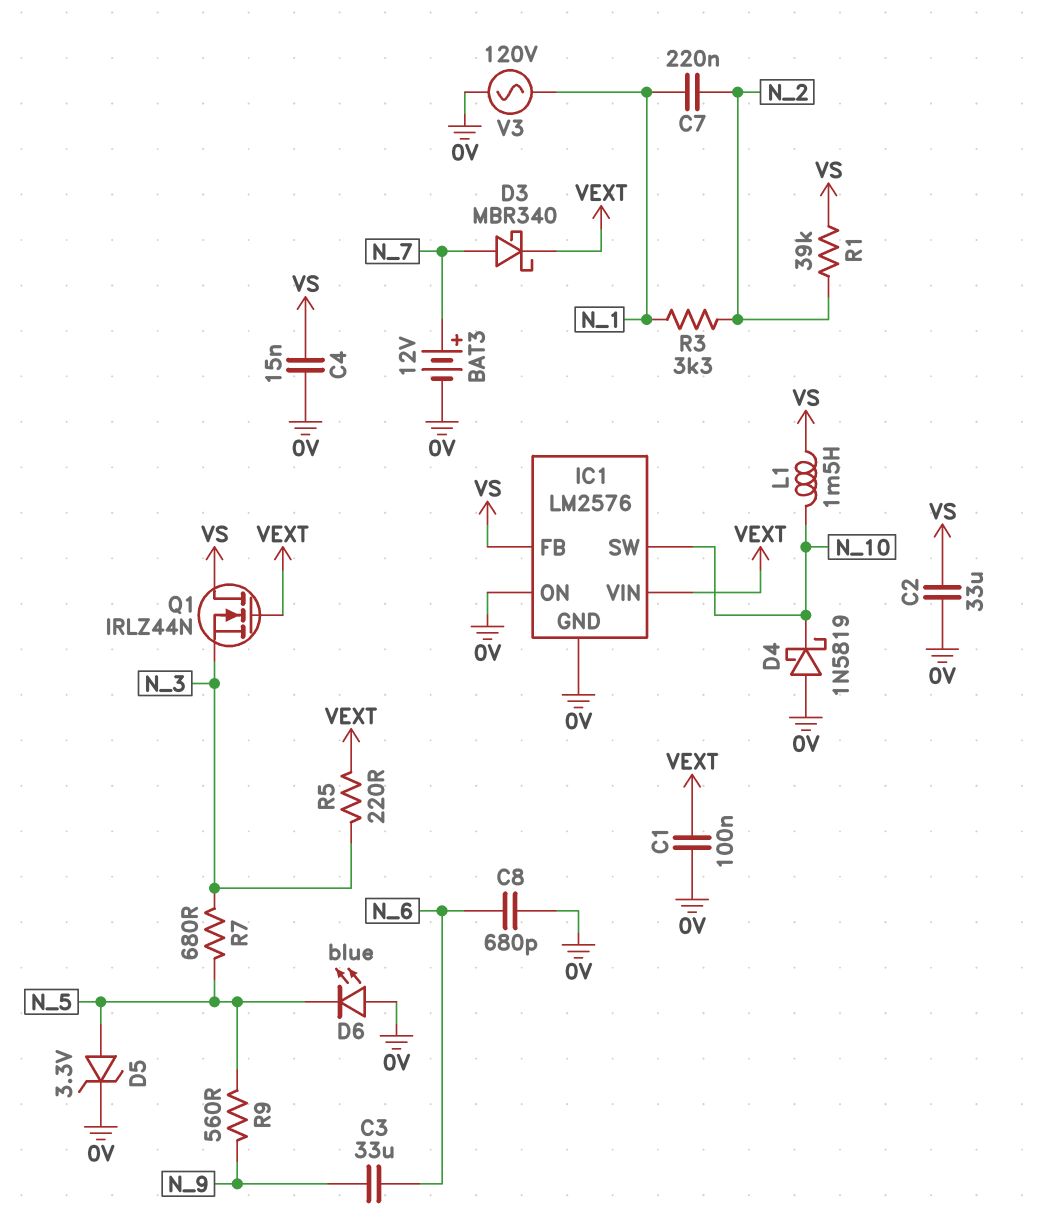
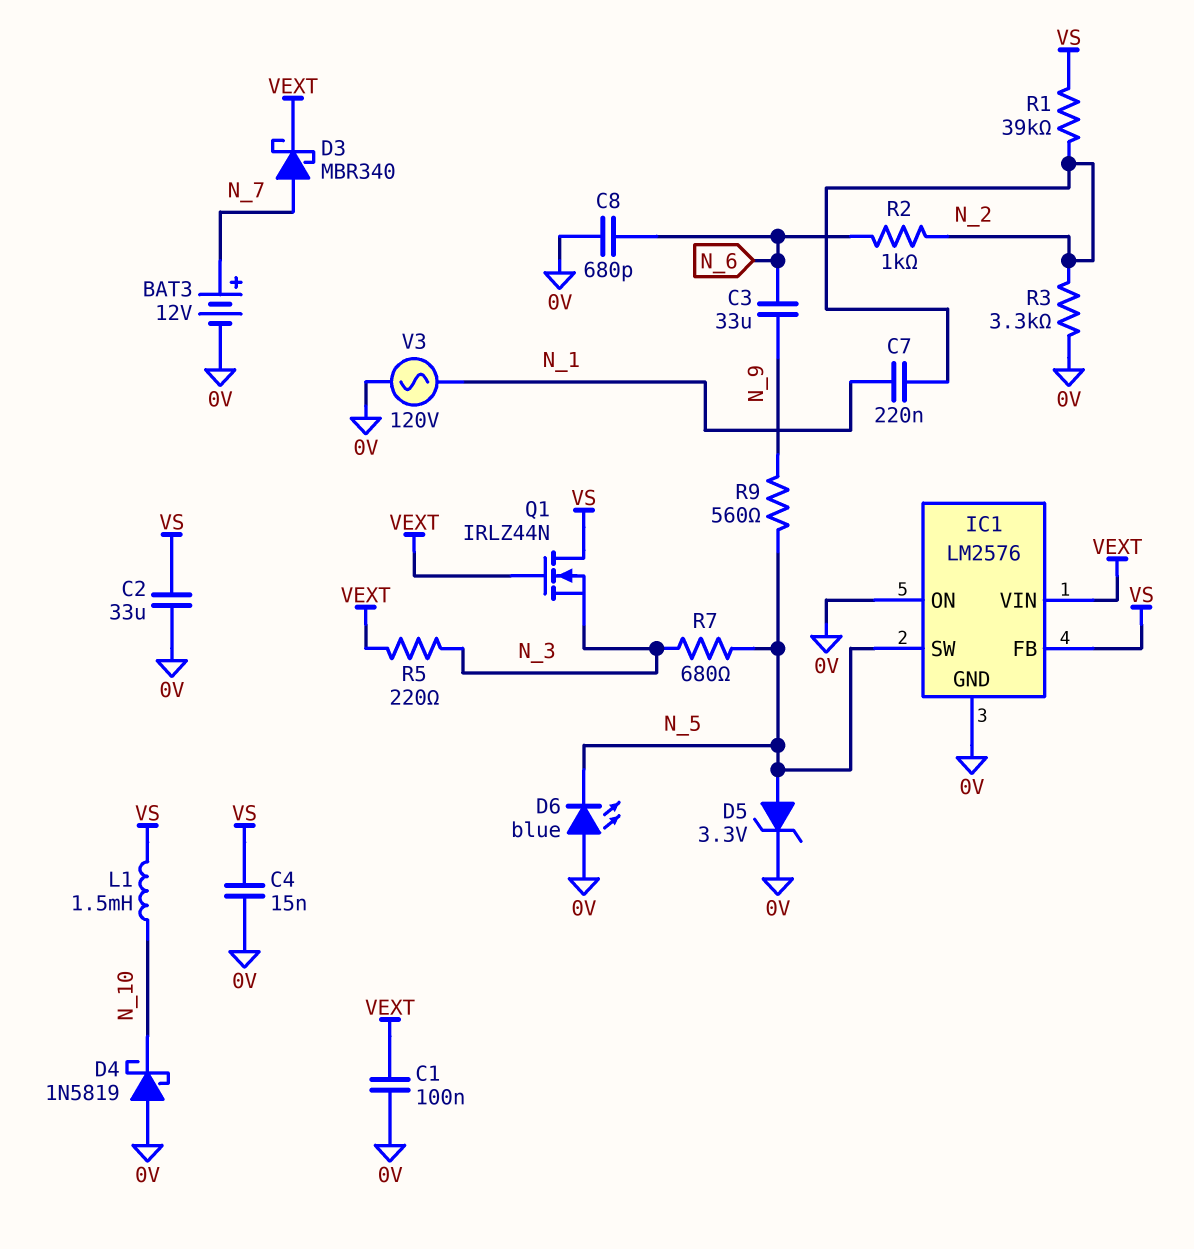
IC1 pin SW: N_10 -> N_5
R2: none -> 1k (N_2, N_6)
R3: 3.3k (N_1, N_2) -> 3.3k (0V, N_2)

